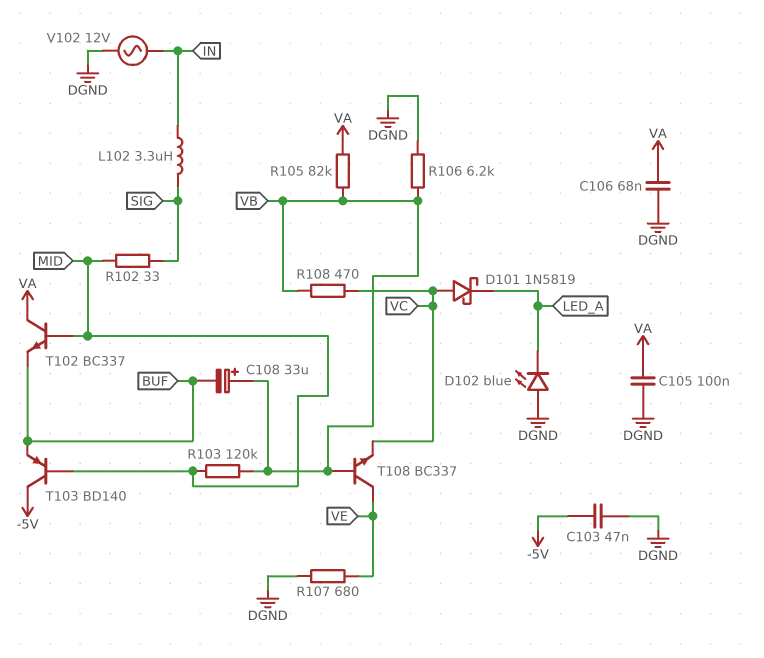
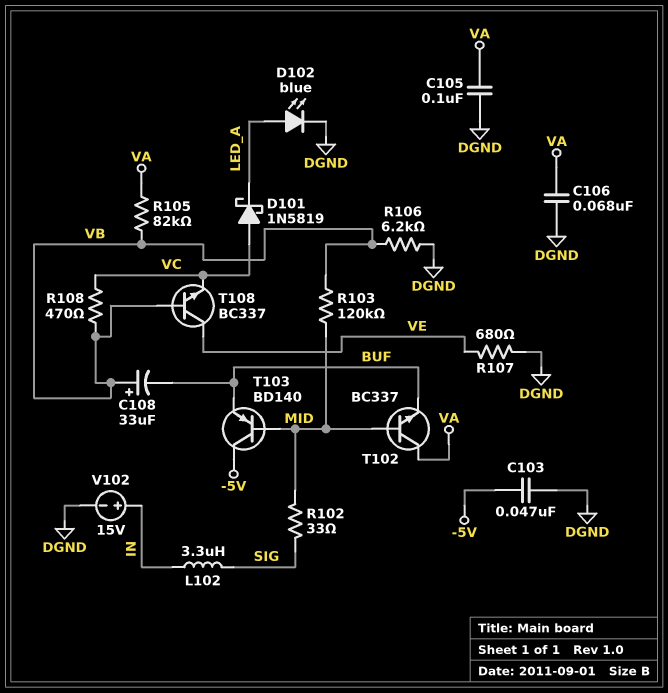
D102: LED blue (A DGND, K LED_A) -> LED blue (A LED_A, K DGND)
V102: AC 12V (DGND, IN) -> 15V (plus IN, minus DGND)

